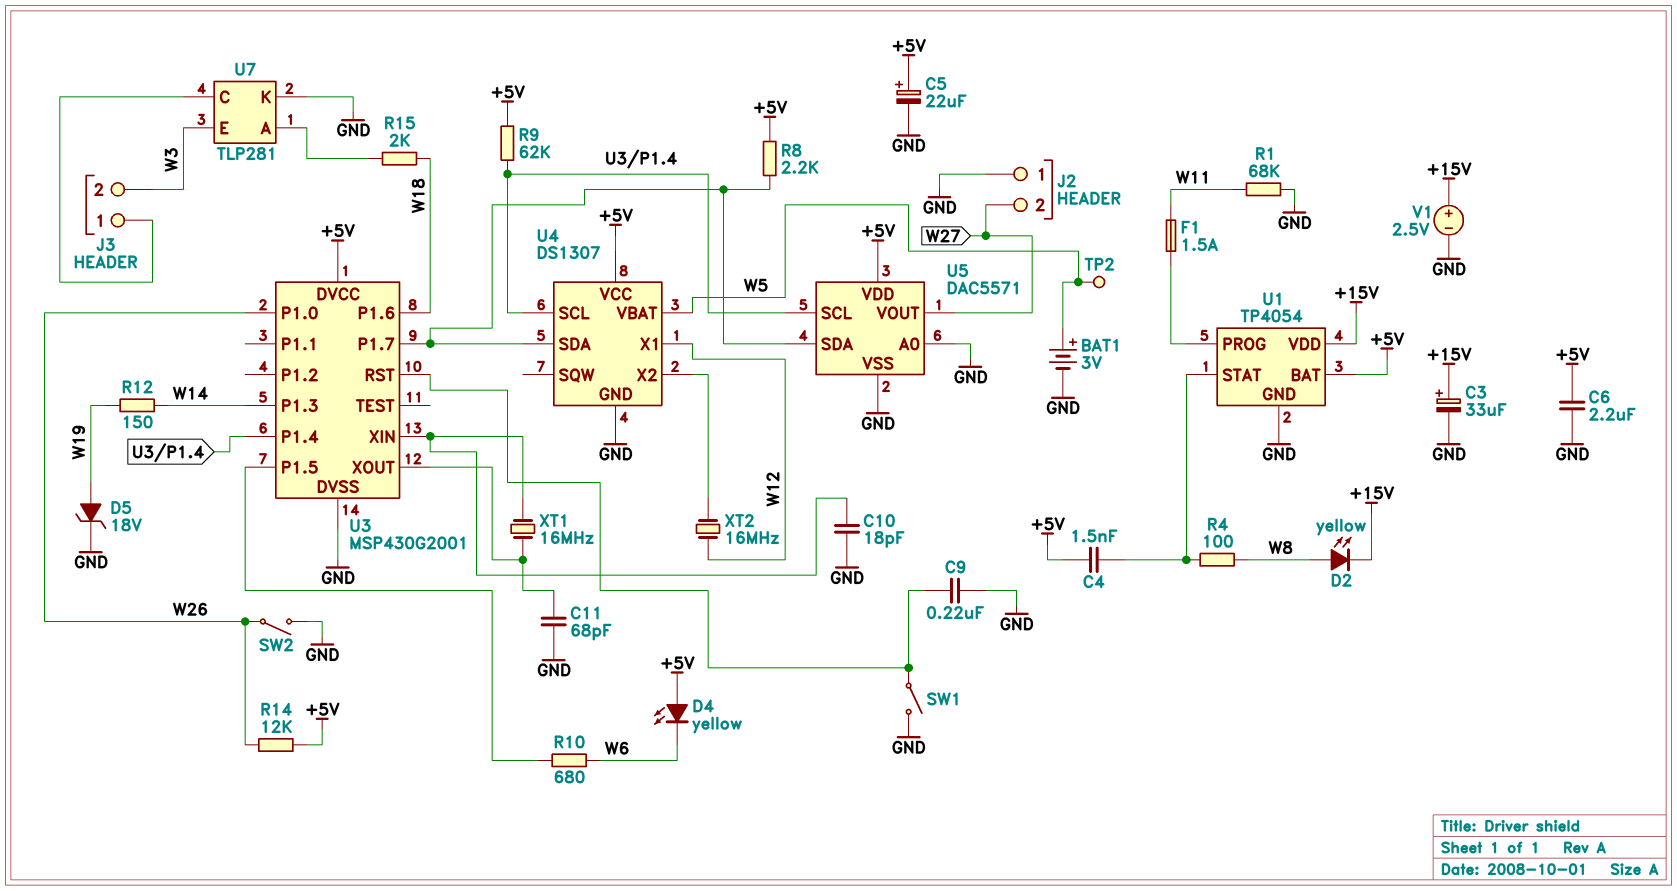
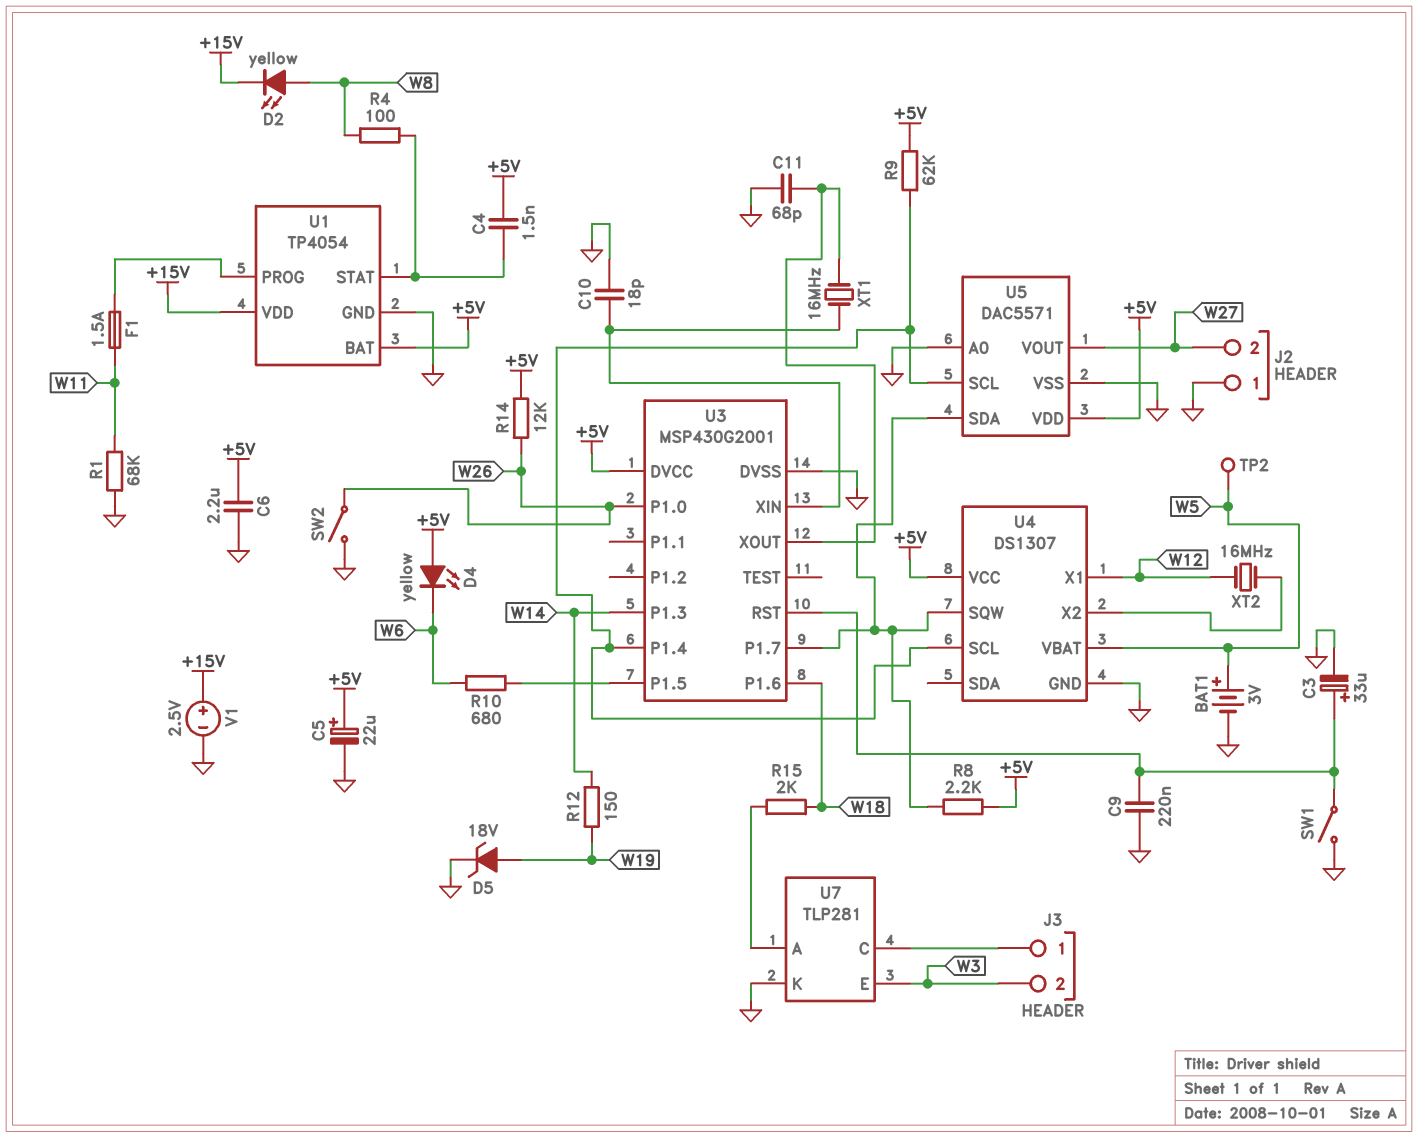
C3: 33uF (plus +15V, minus GND) -> 33uF (plus U3/RST, minus GND)
U4 pin SDA: U3/P1.7 -> none
U4 pin SQW: none -> U3/P1.7

